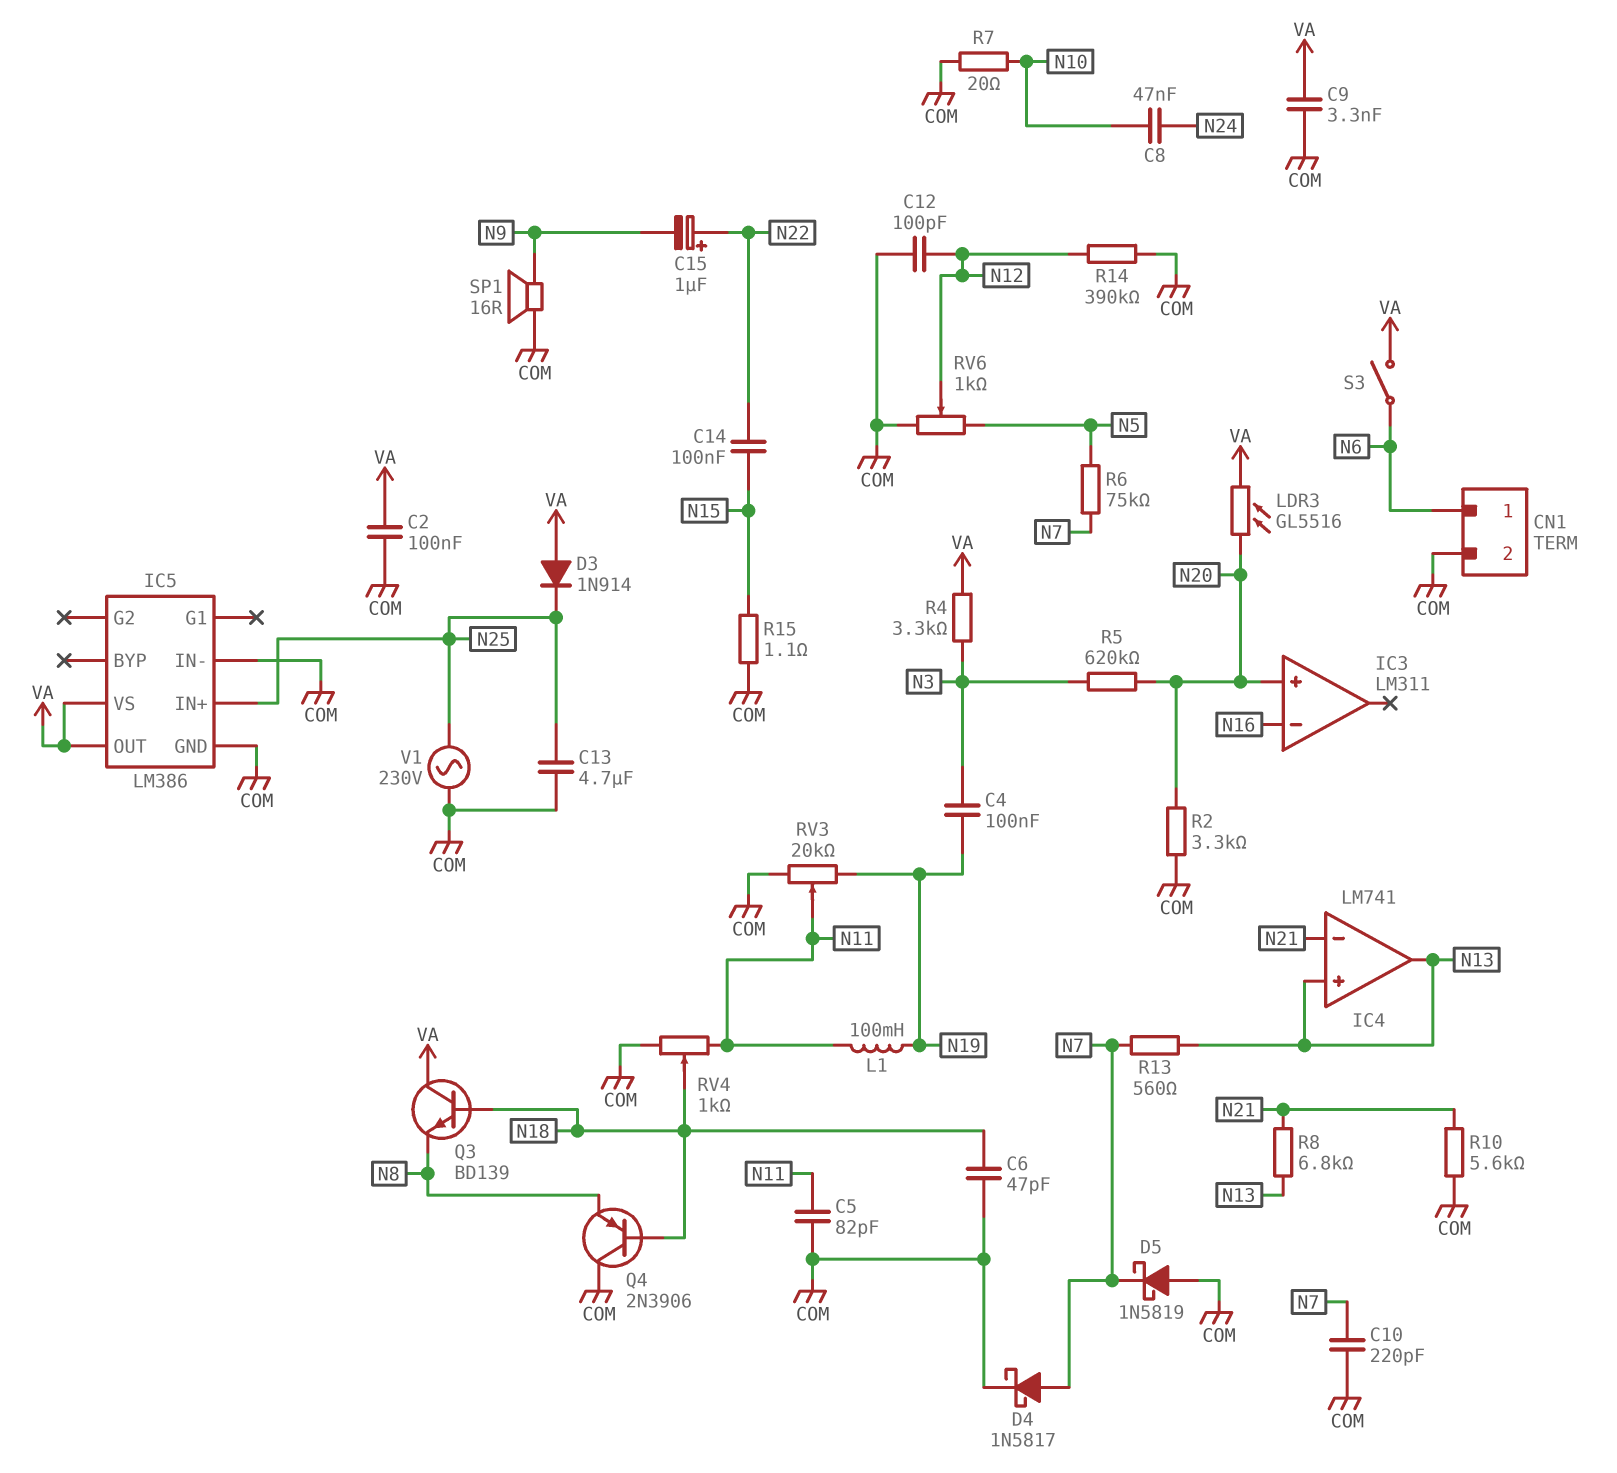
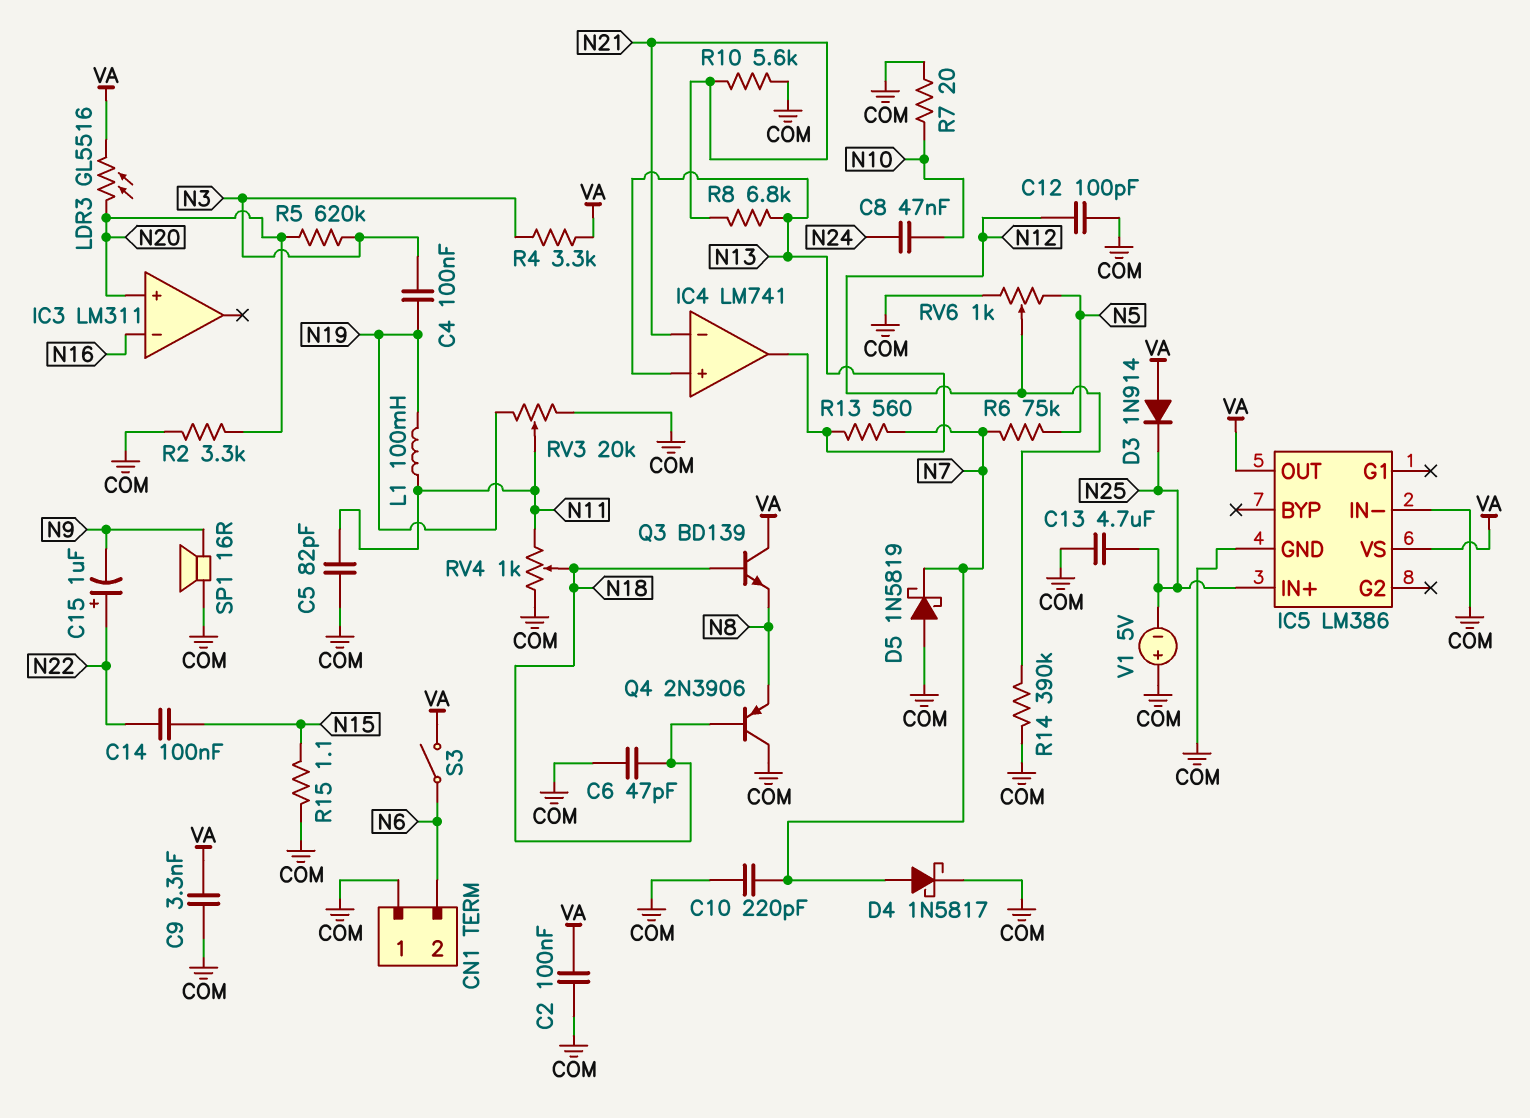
CN1 pin 1: N6 -> COM
CN1 pin 2: COM -> N6
V1: AC 230V (COM, N25) -> 5V (plus COM, minus N25)

